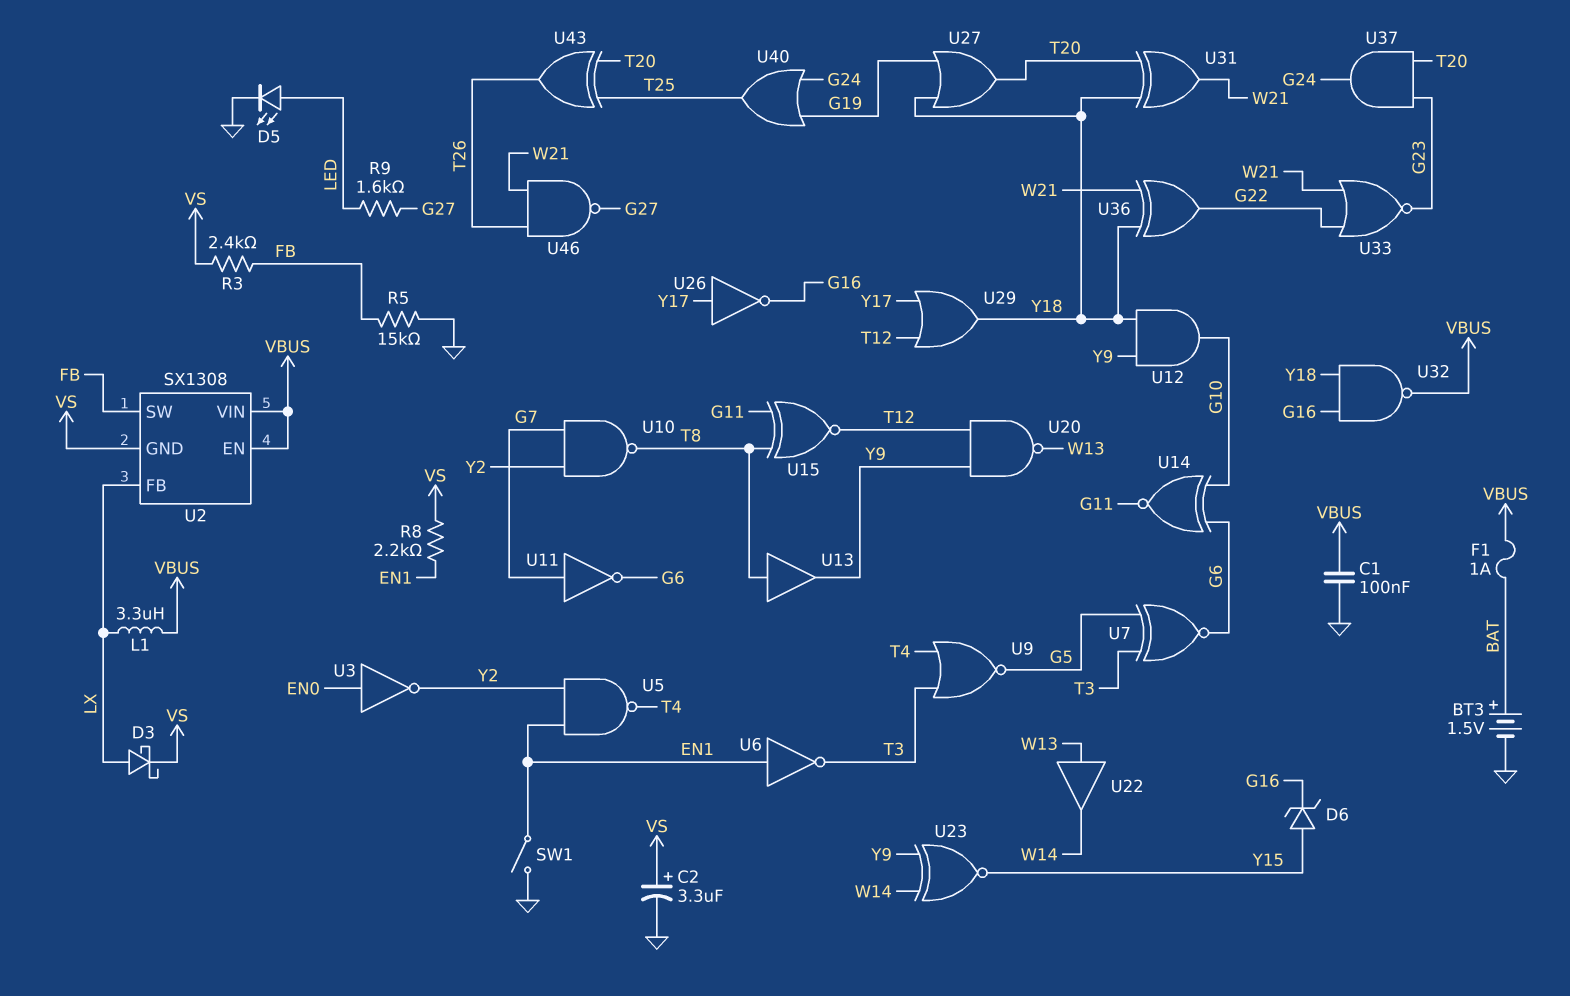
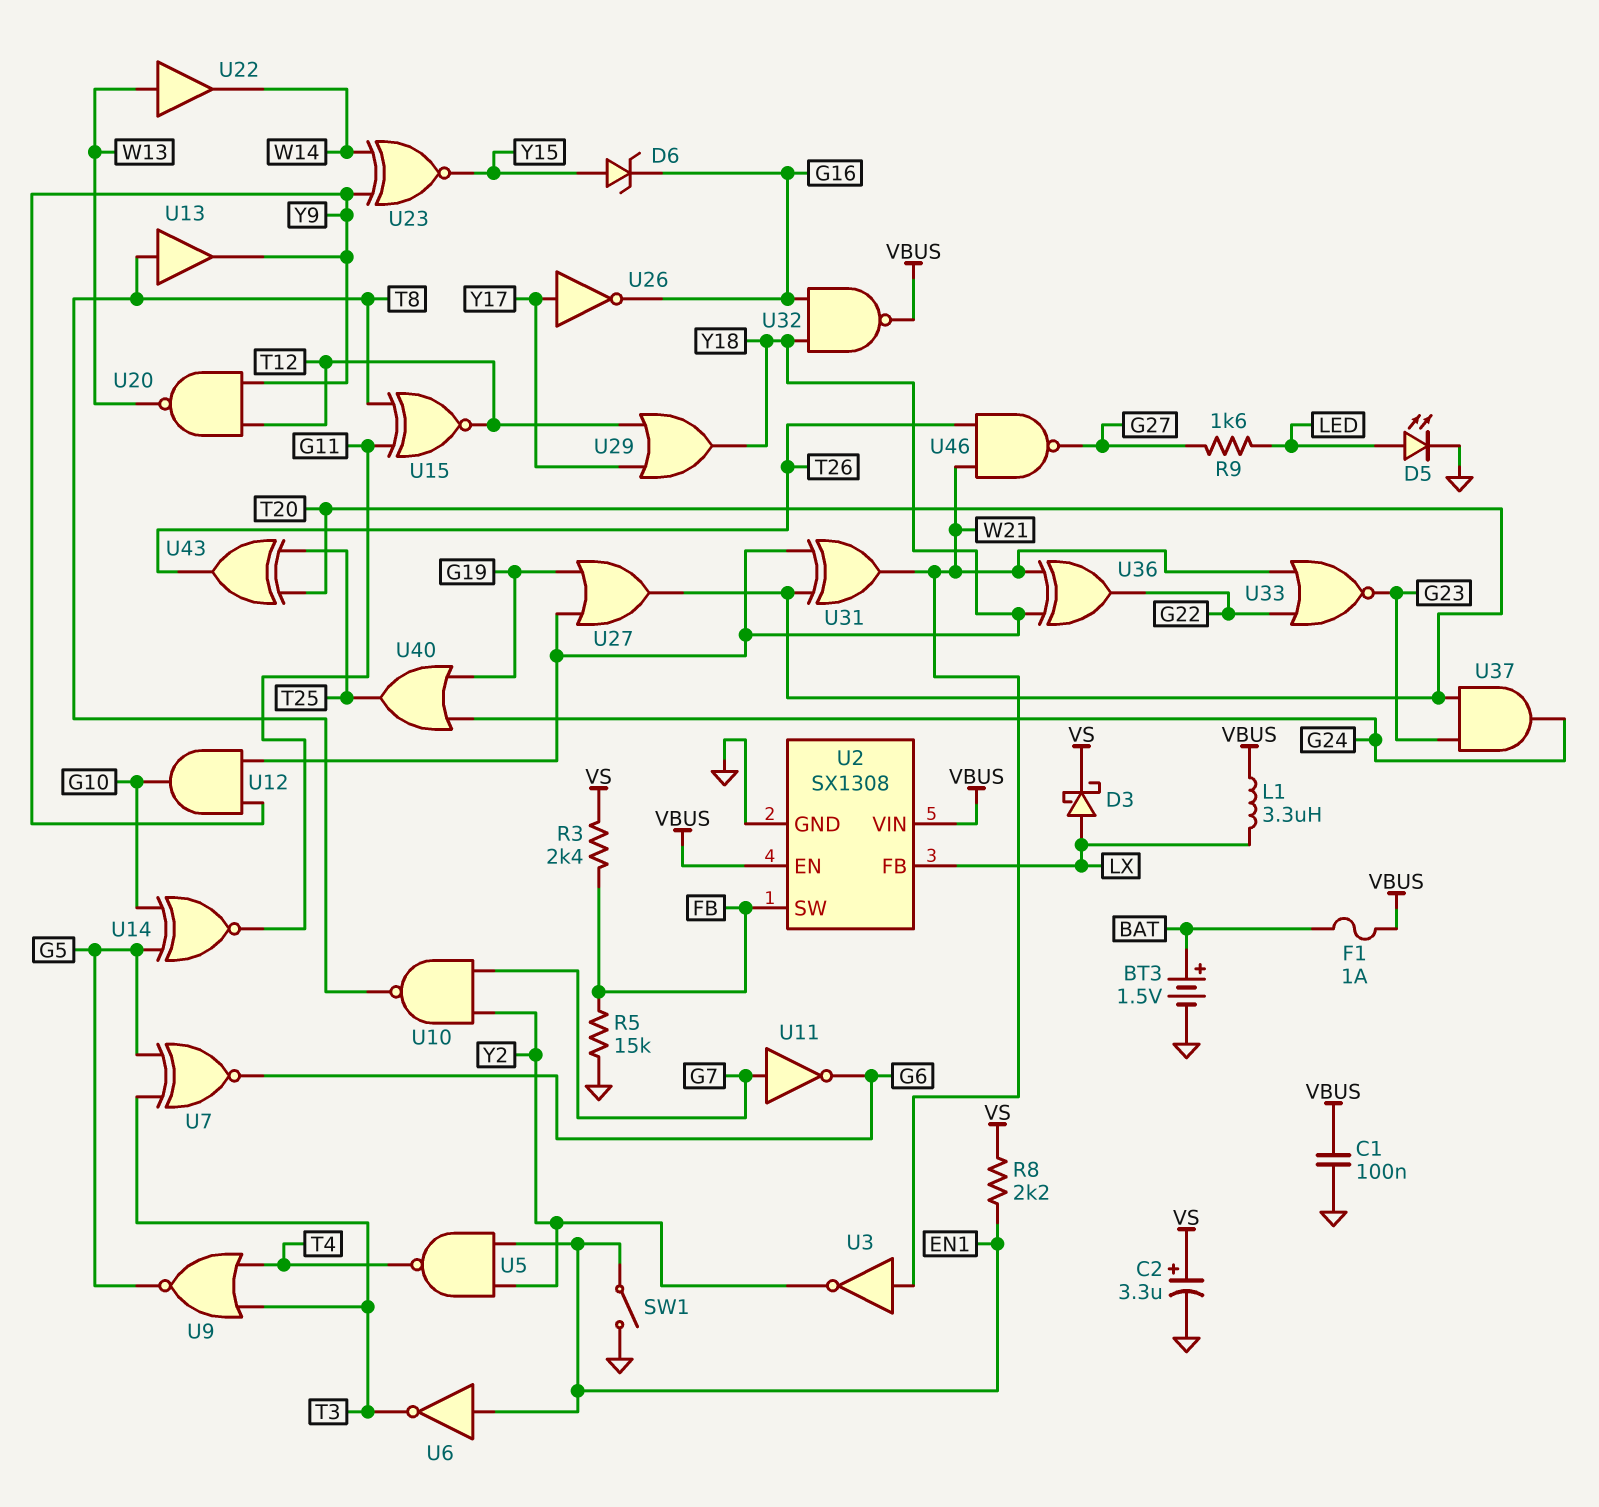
U2 pin GND: VS -> GND
U3: NOT (in EN0, out Y2) -> NOT (in W21, out Y2)
U14: XNOR (in G6, in G10, out G11) -> XNOR (in G5, in G10, out G11)

